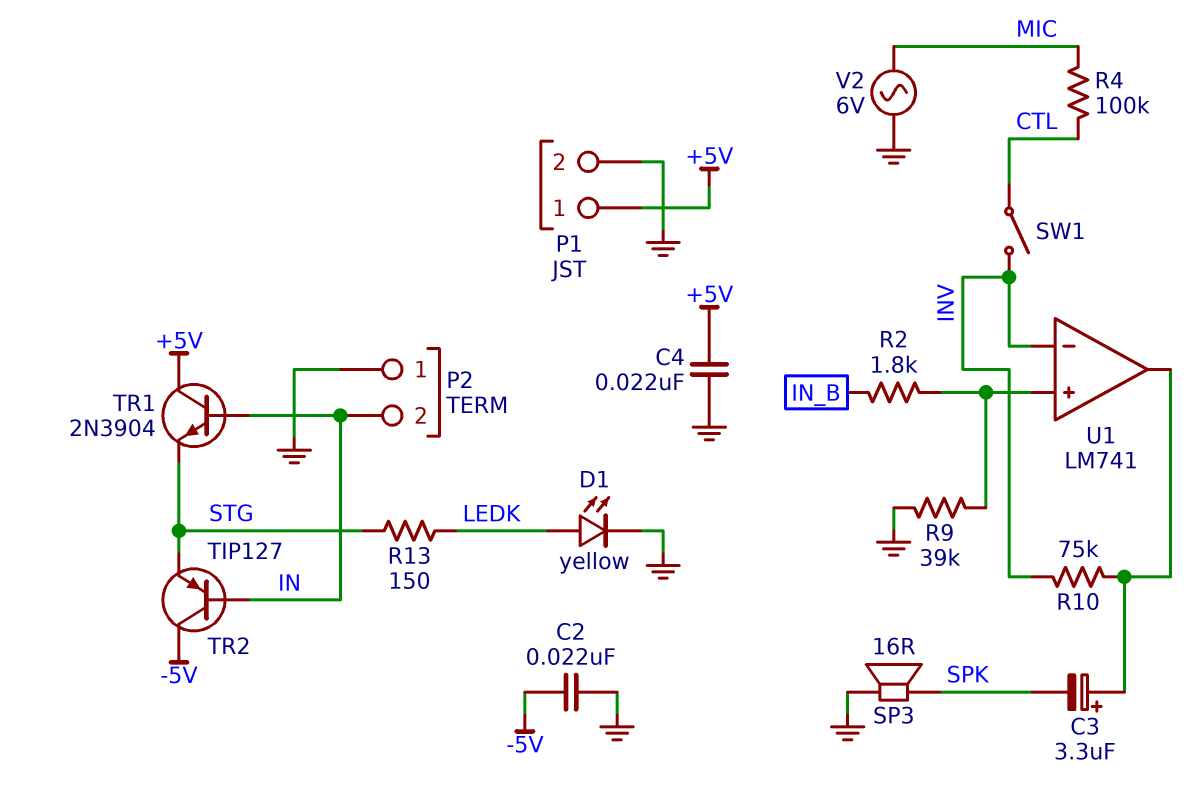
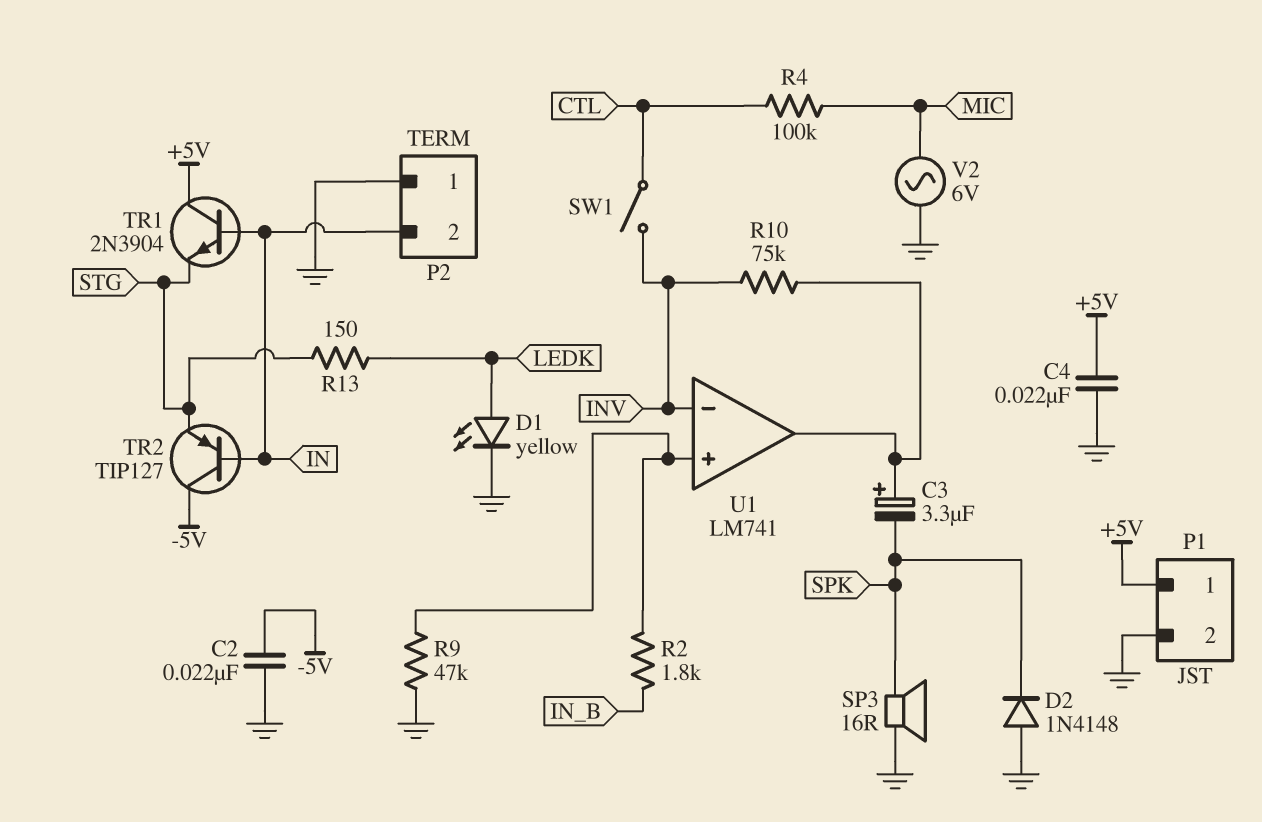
D2: none -> diode 1N4148 (A GND, K SPK)
R9: 39k (GND, U1/in+) -> 47k (GND, U1/in+)

